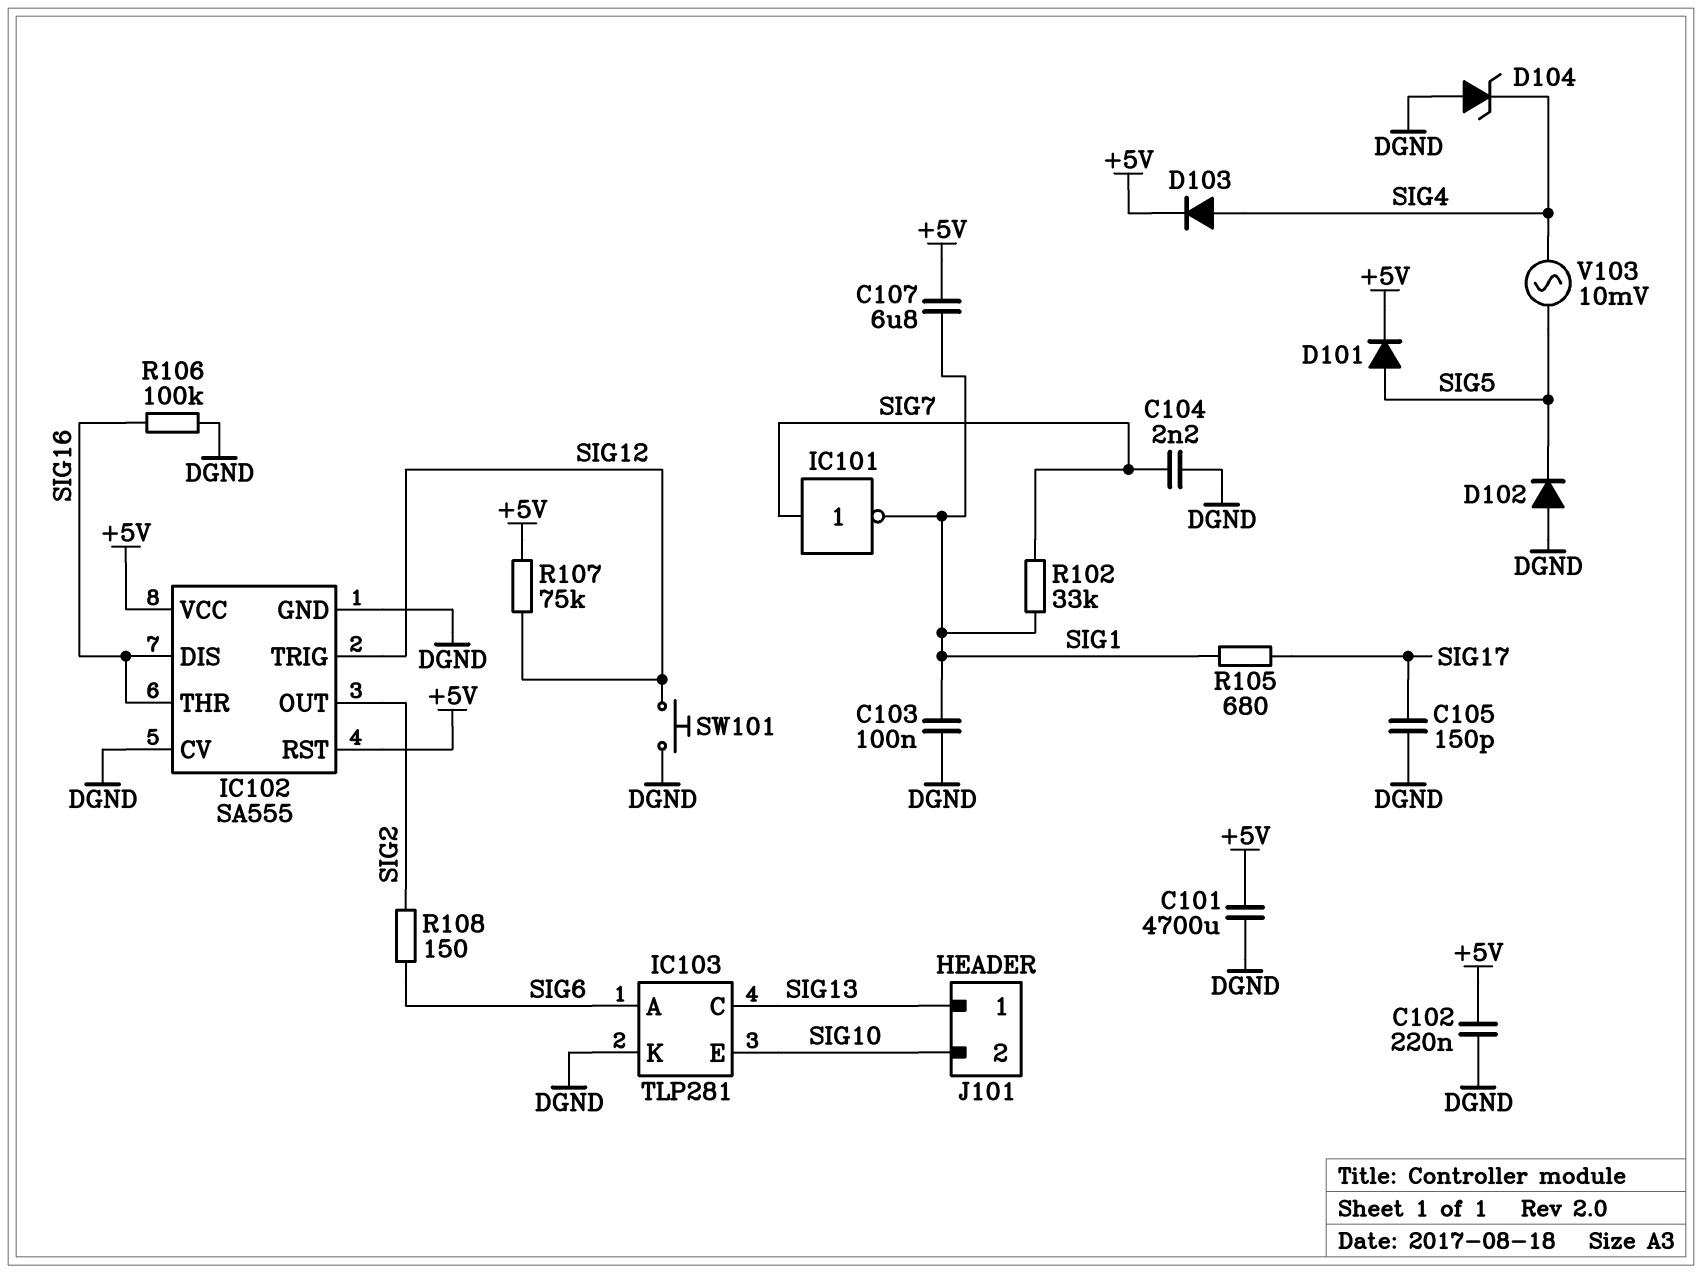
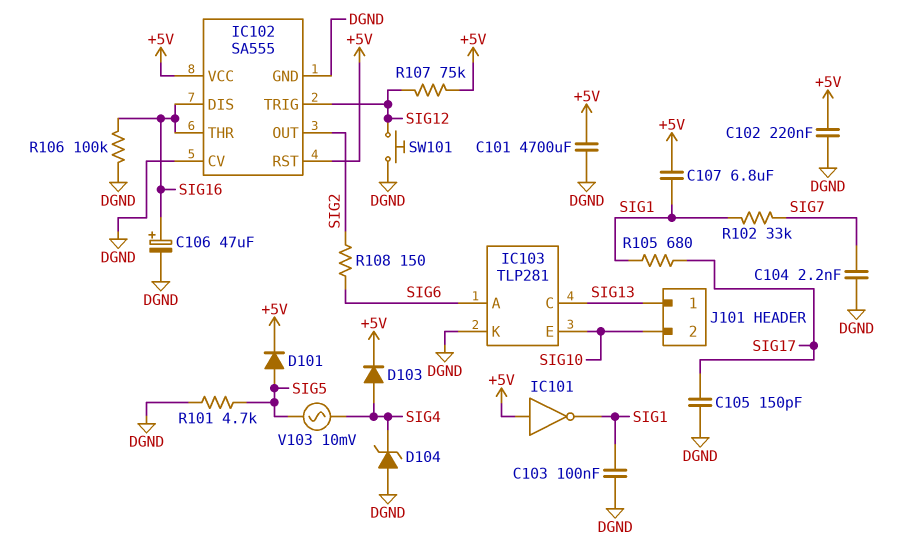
C106: none -> 47uF (plus SIG16, minus DGND)
D102: diode (A DGND, K SIG5) -> none
IC101: NOT (in SIG7, out SIG1) -> NOT (in +5V, out SIG1)
R101: none -> 4.7k (DGND, SIG5)

